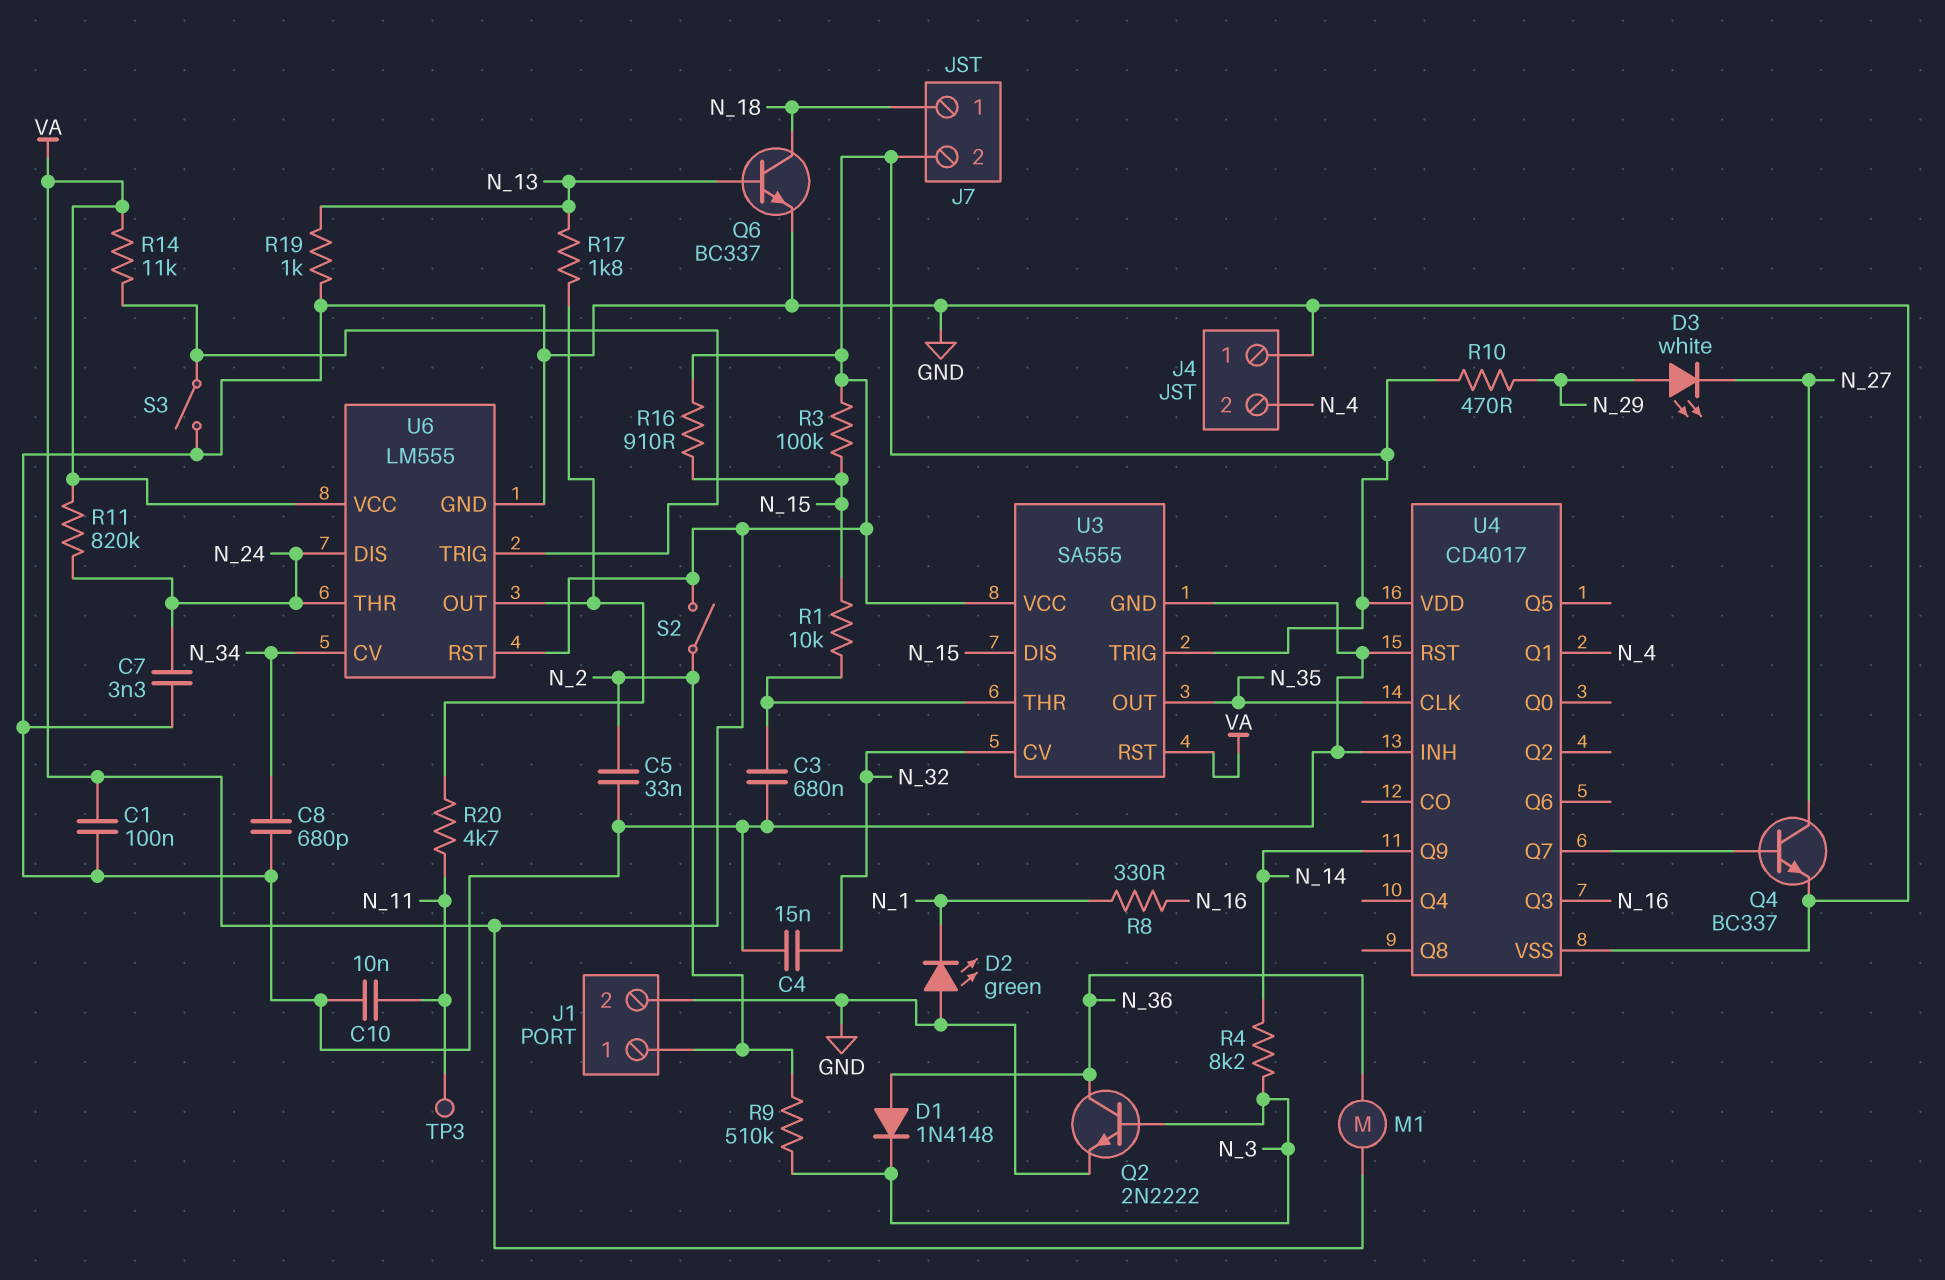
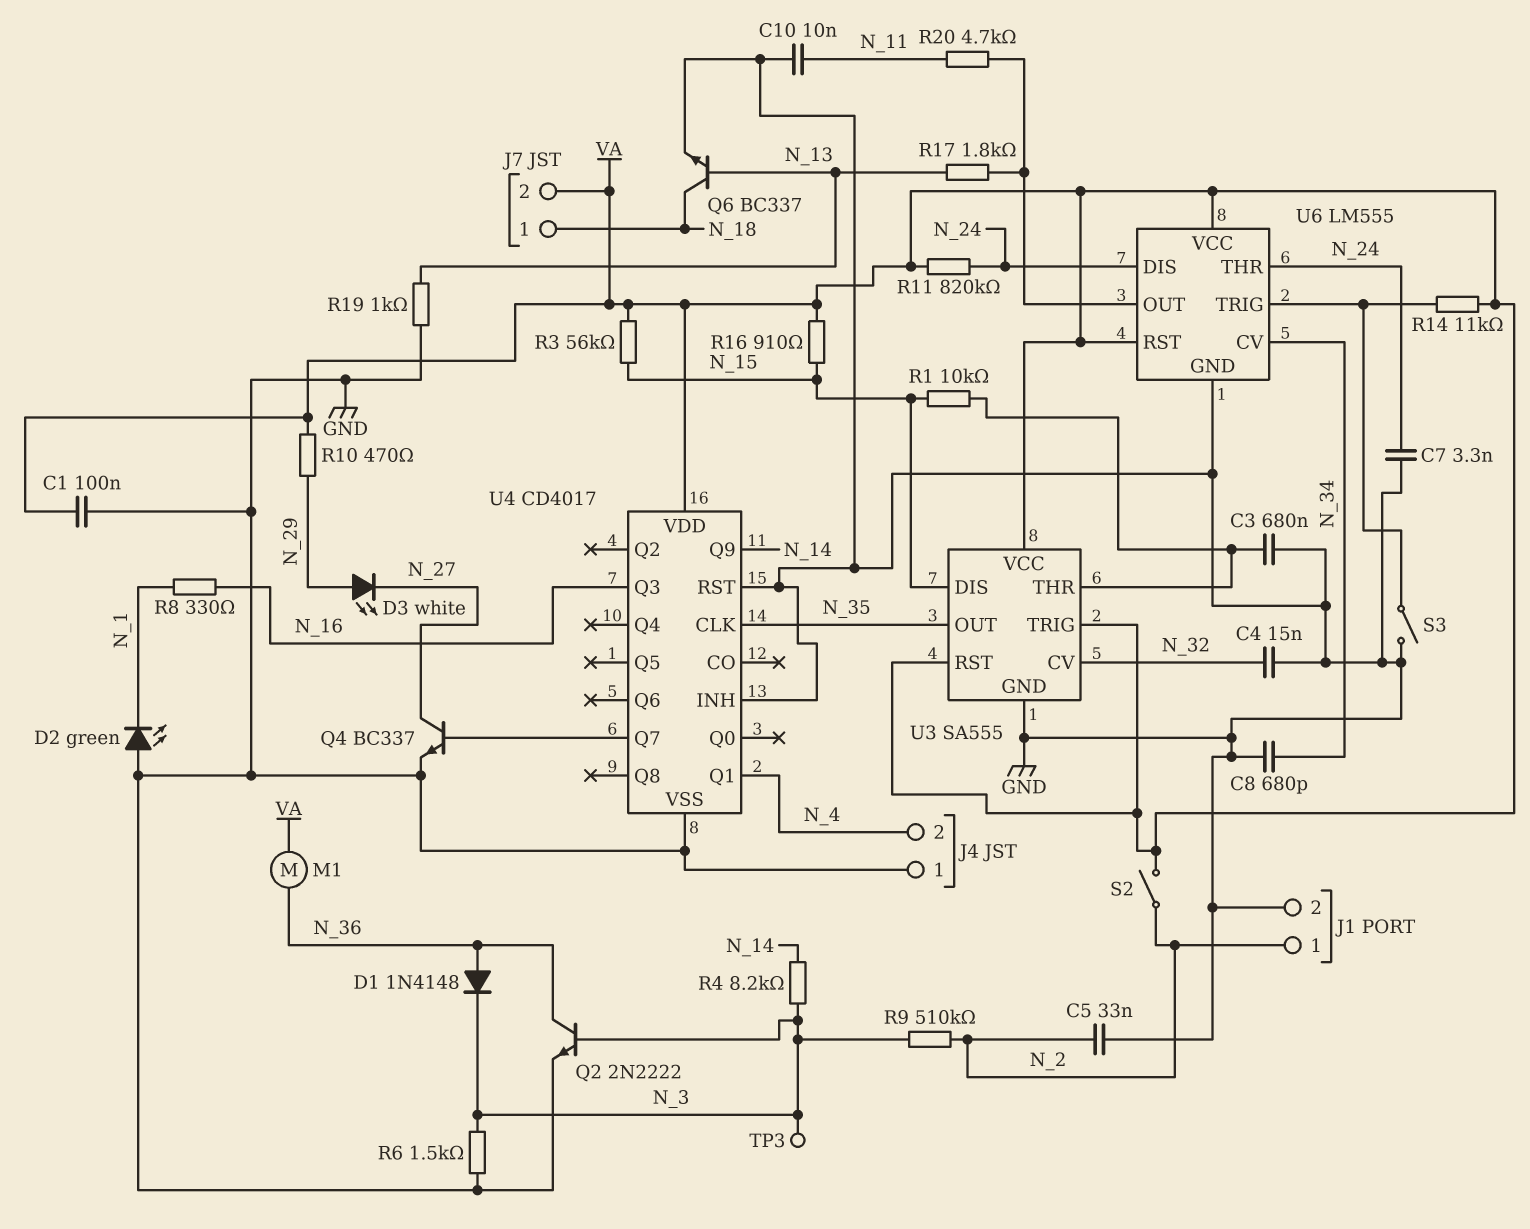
R3: 100k (N_15, VA) -> 56k (N_15, VA)
R6: none -> 1.5k (GND, N_3)
TP3: test point (N_11) -> test point (N_3)

